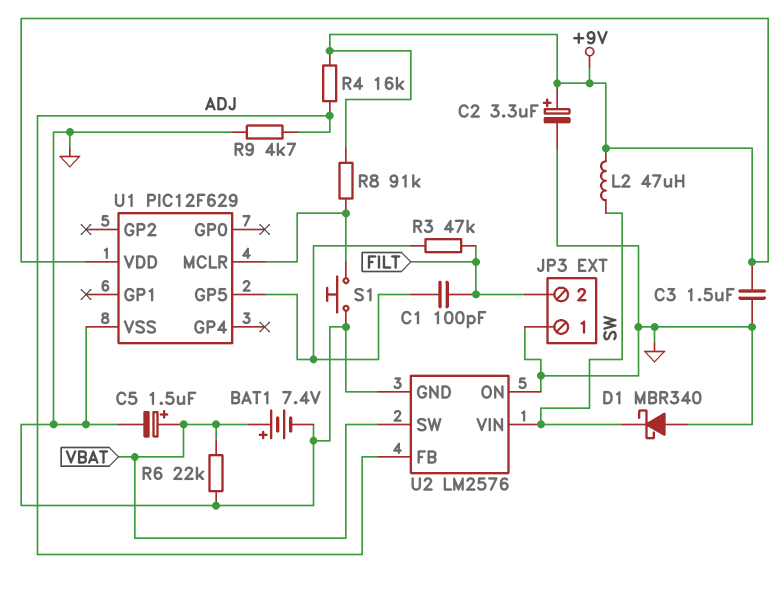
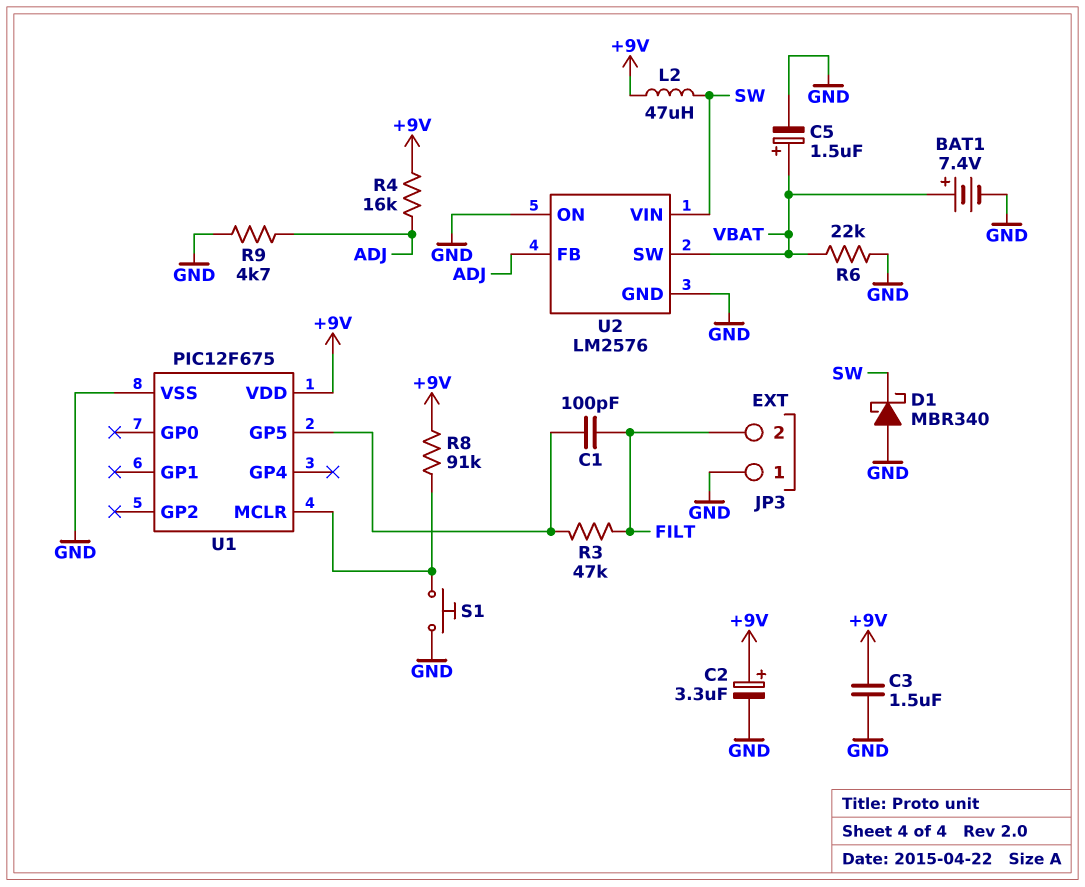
U1: PIC12F629 -> PIC12F675

